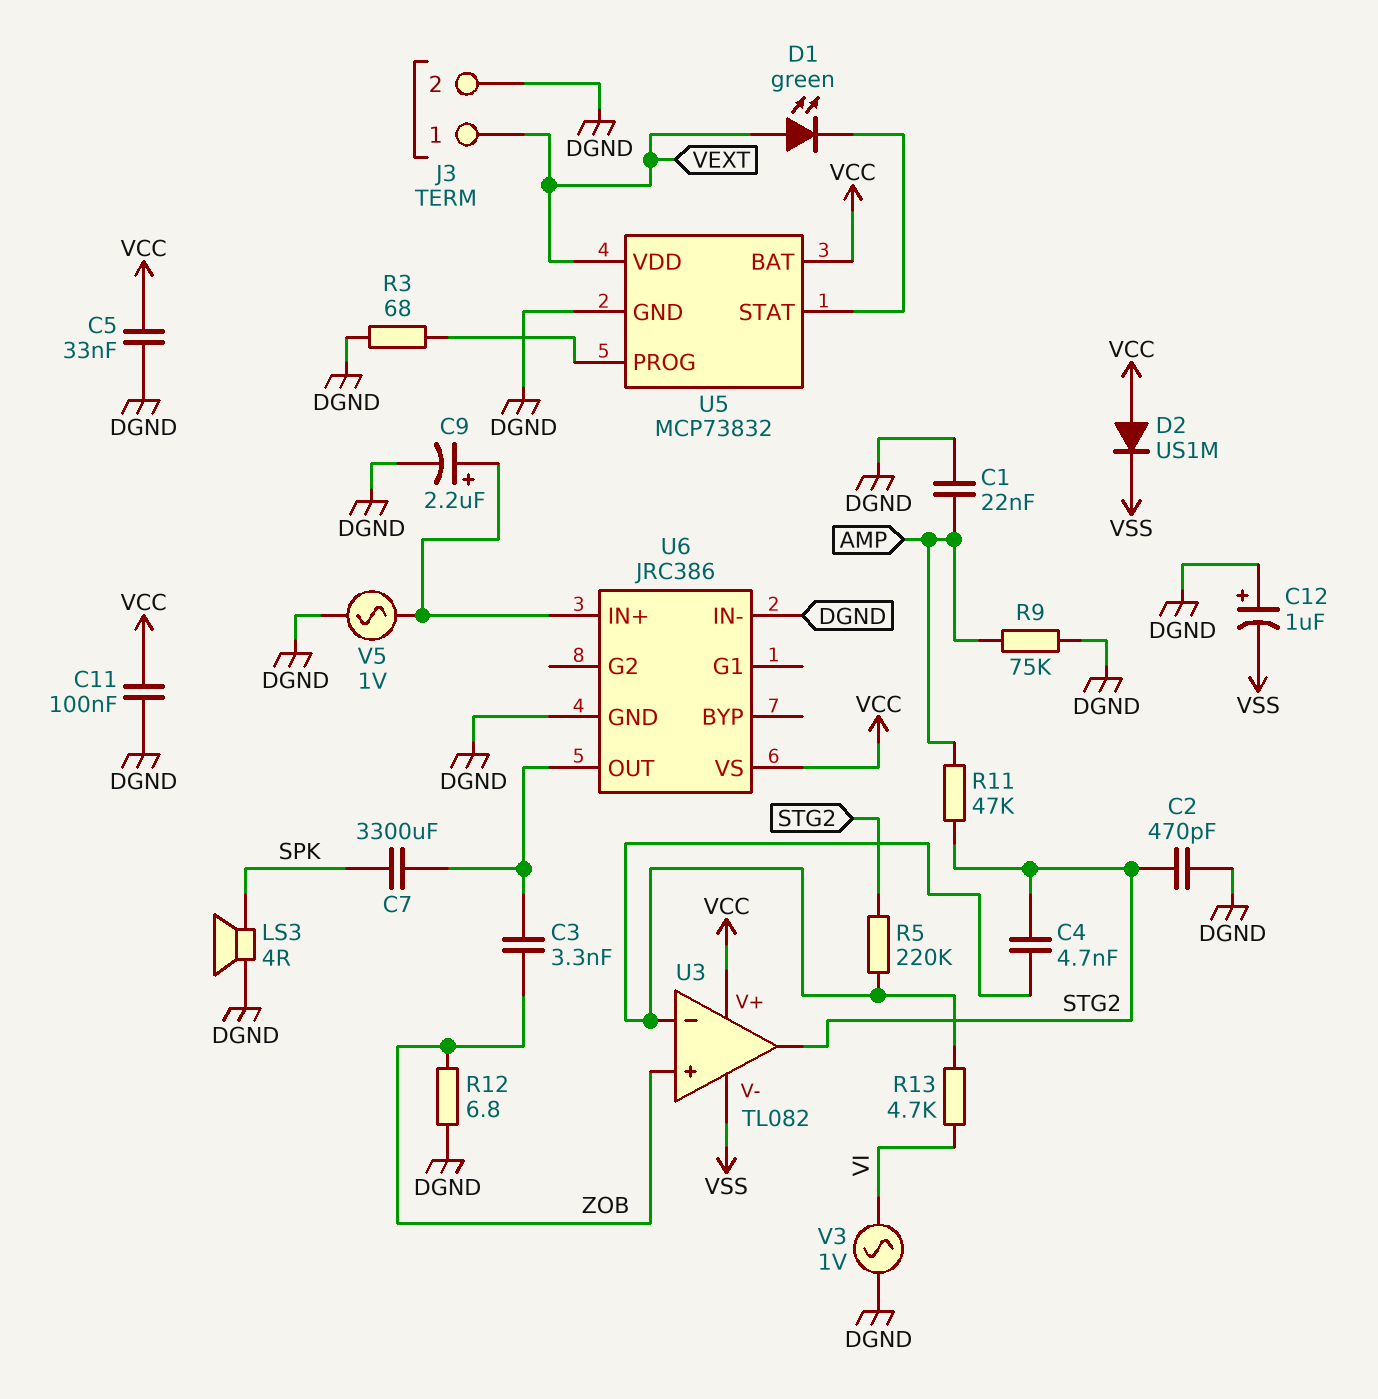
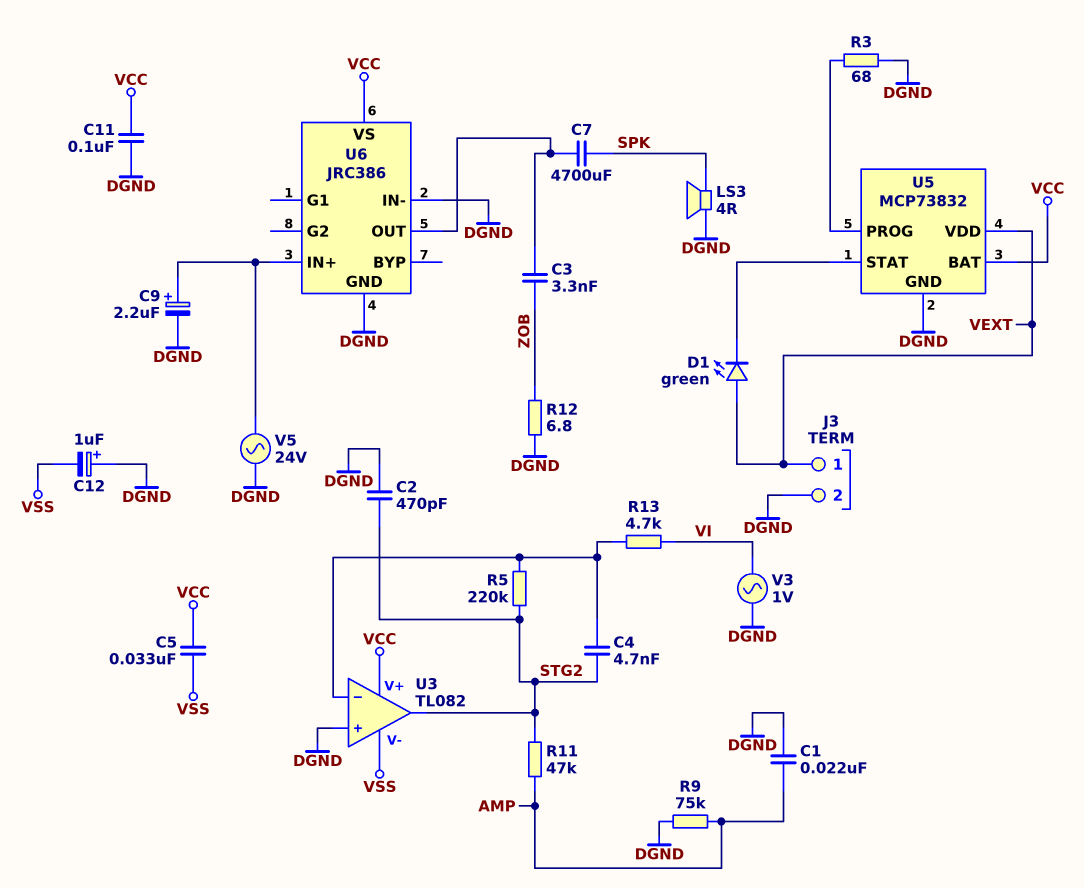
C5: 33nF (DGND, VCC) -> 33nF (VCC, VSS)
C7: 3300uF (SPK, U6/OUT) -> 4700uF (SPK, U6/OUT)
D2: diode US1M (A VCC, K VSS) -> none
U3 pin in+: ZOB -> DGND
V5: AC 1V (DGND, U6/IN+) -> AC 24V (DGND, U6/IN+)

